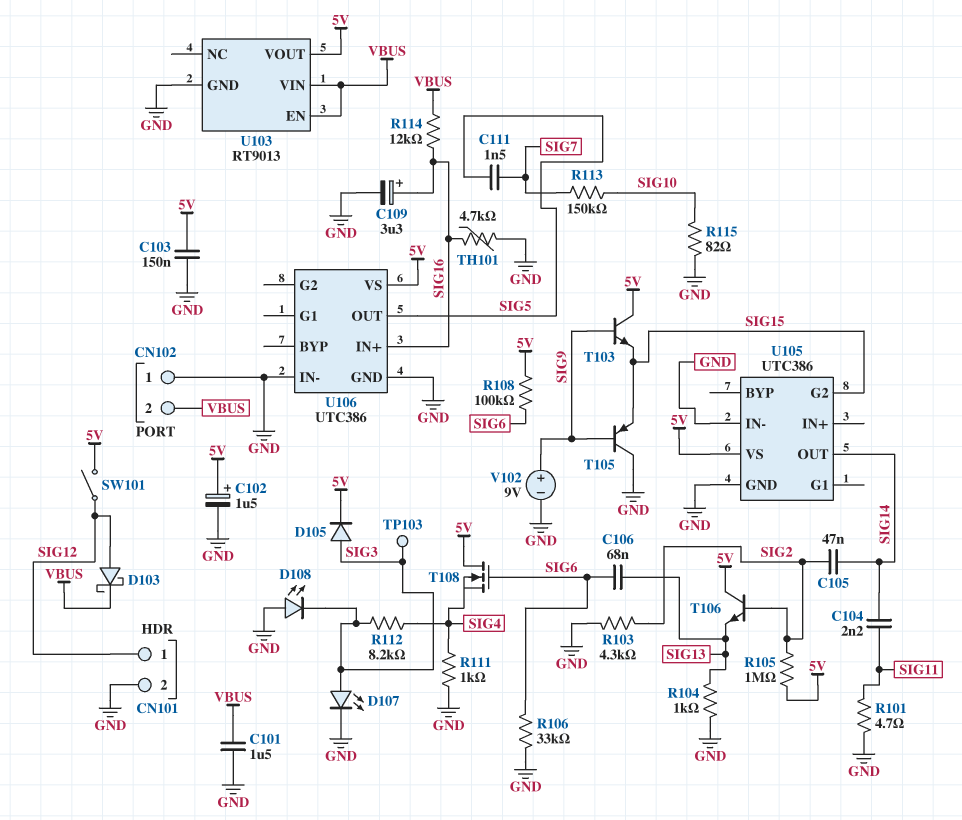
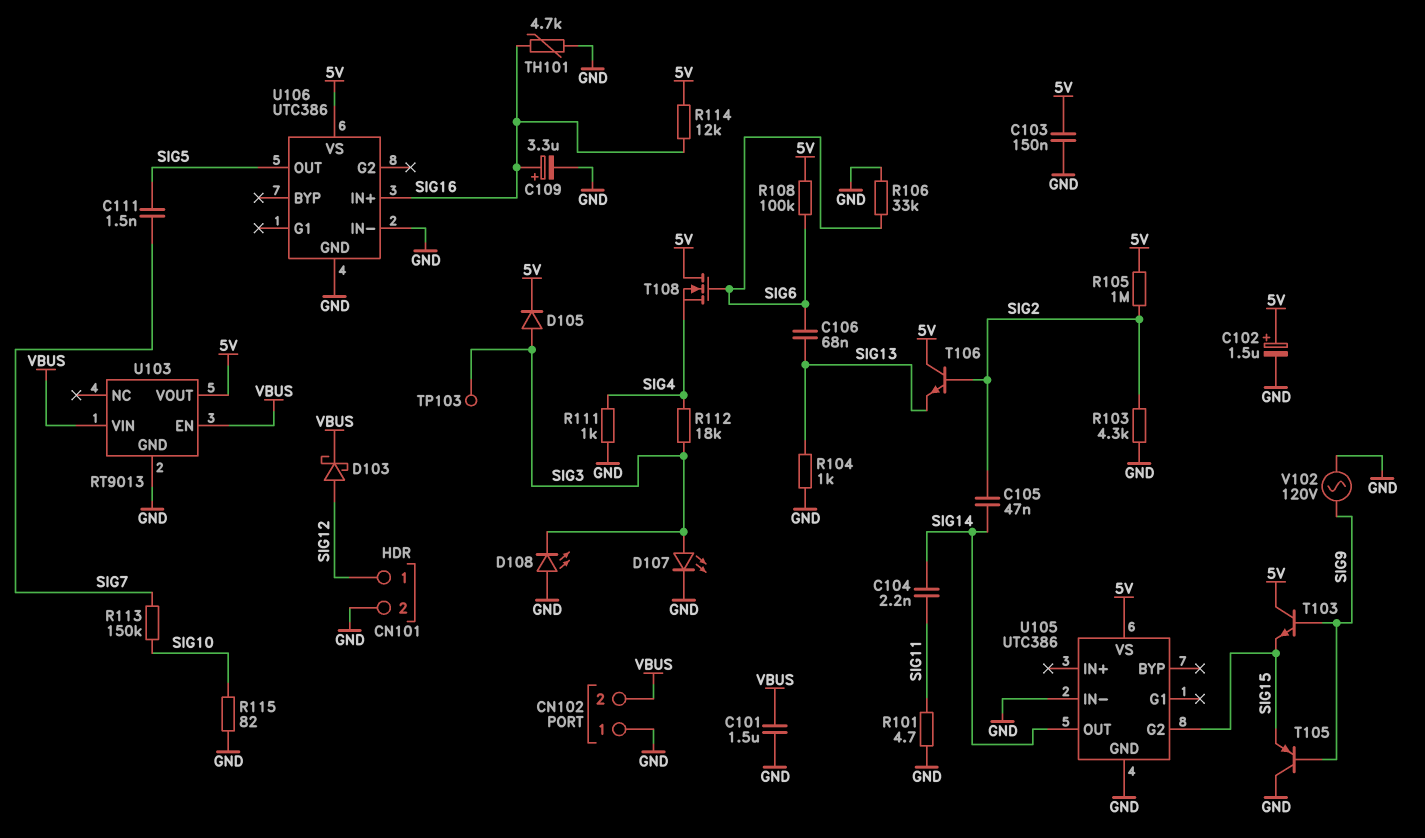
R112: 8.2k (SIG3, SIG4) -> 18k (SIG3, SIG4)
R114: 12k (SIG16, VBUS) -> 12k (5V, SIG16)
SW101: switch (5V, SIG12) -> none
V102: 9V (plus SIG9, minus GND) -> AC 120V (GND, SIG9)

